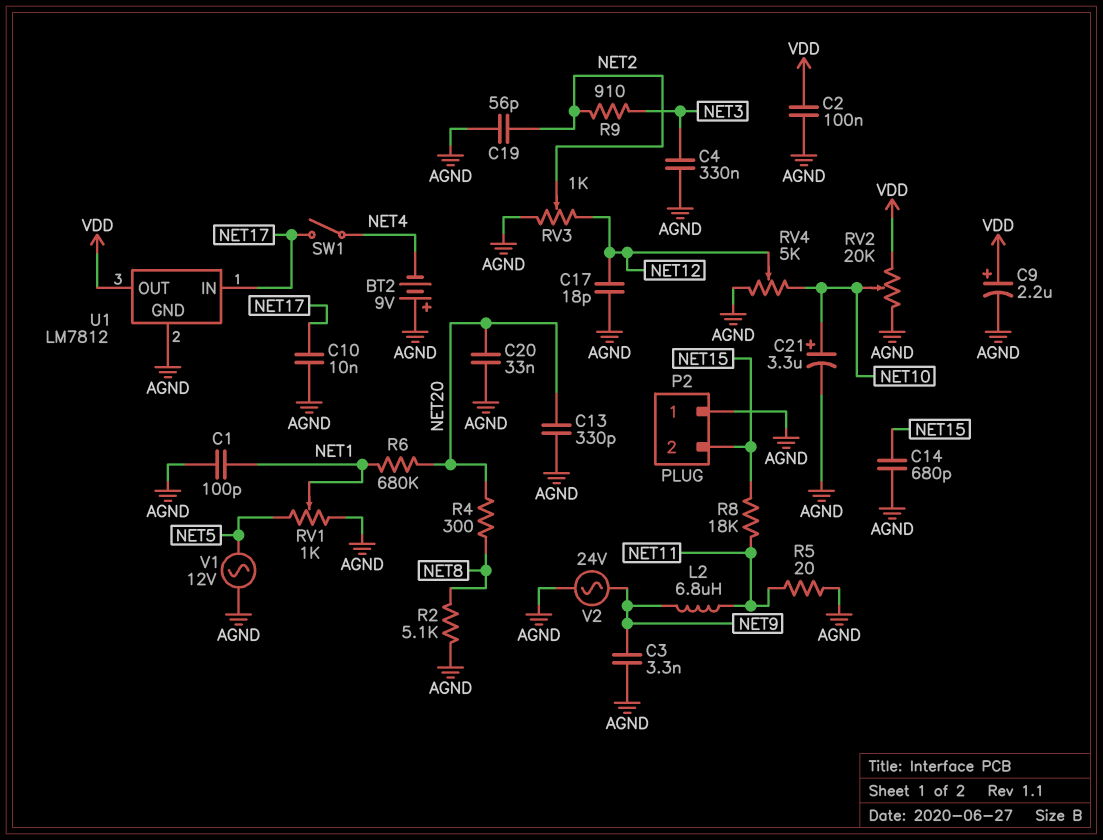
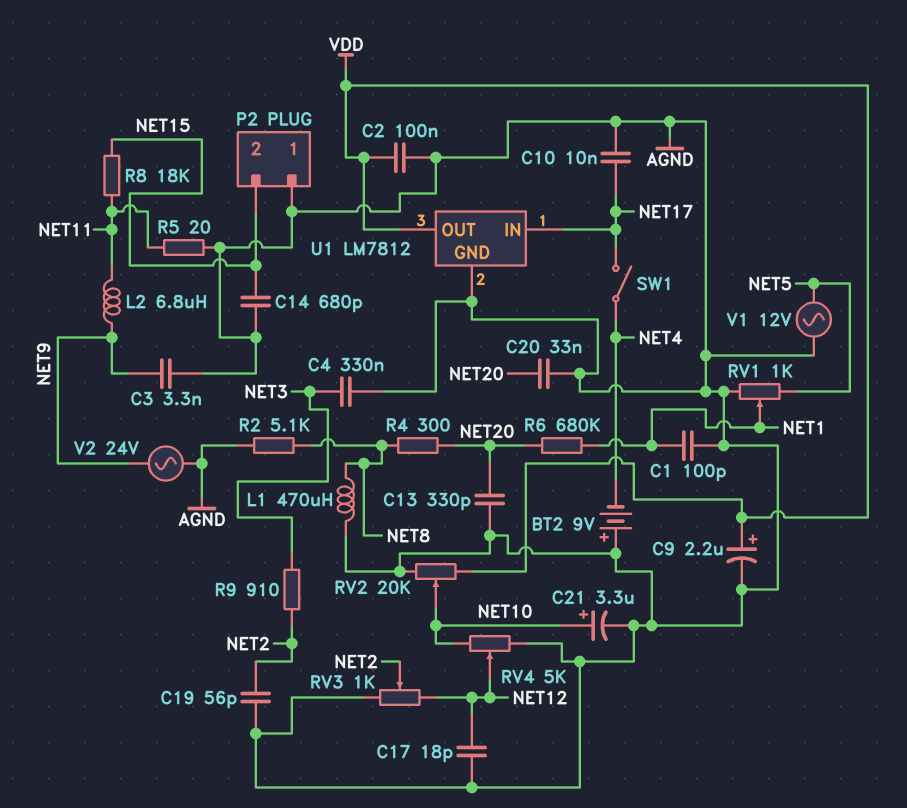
L1: none -> 470uH (AGND, NET8)

